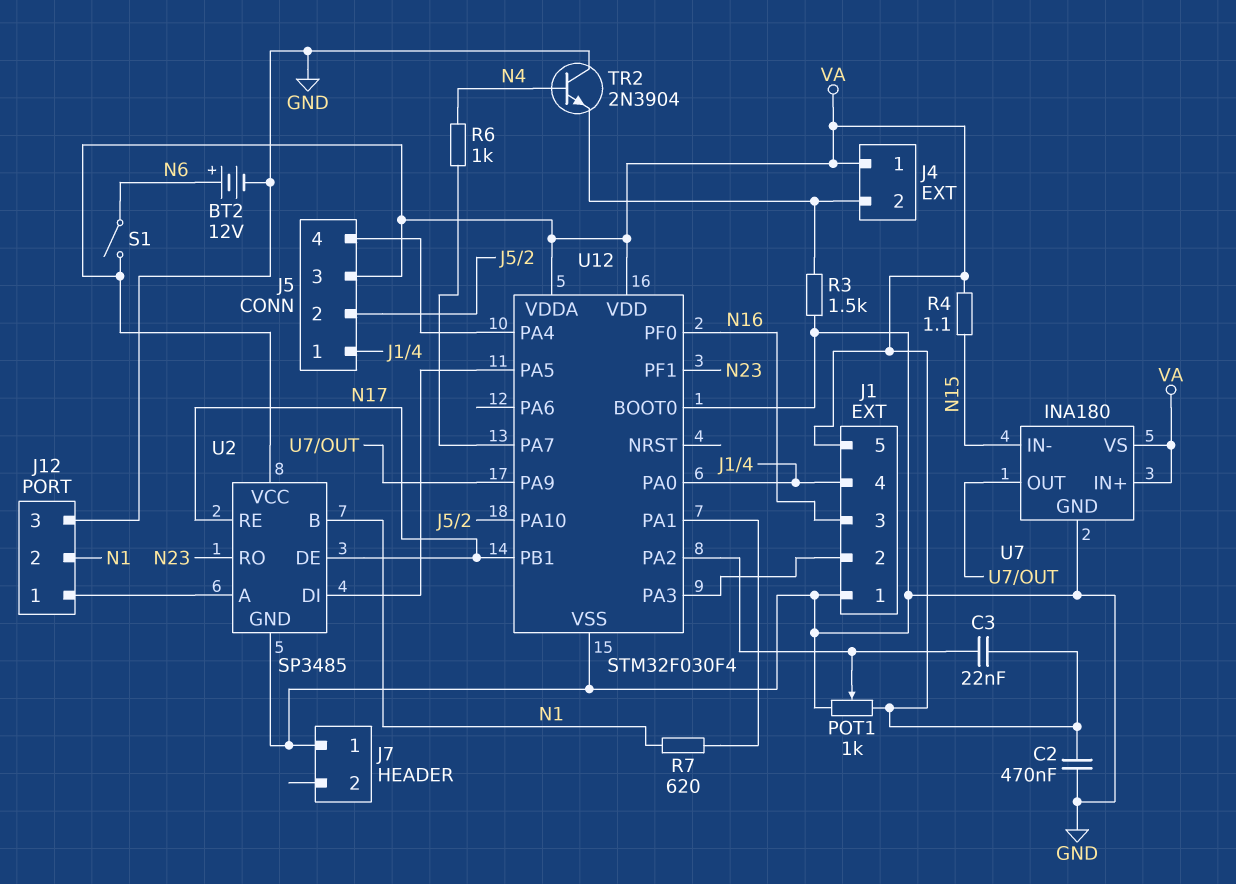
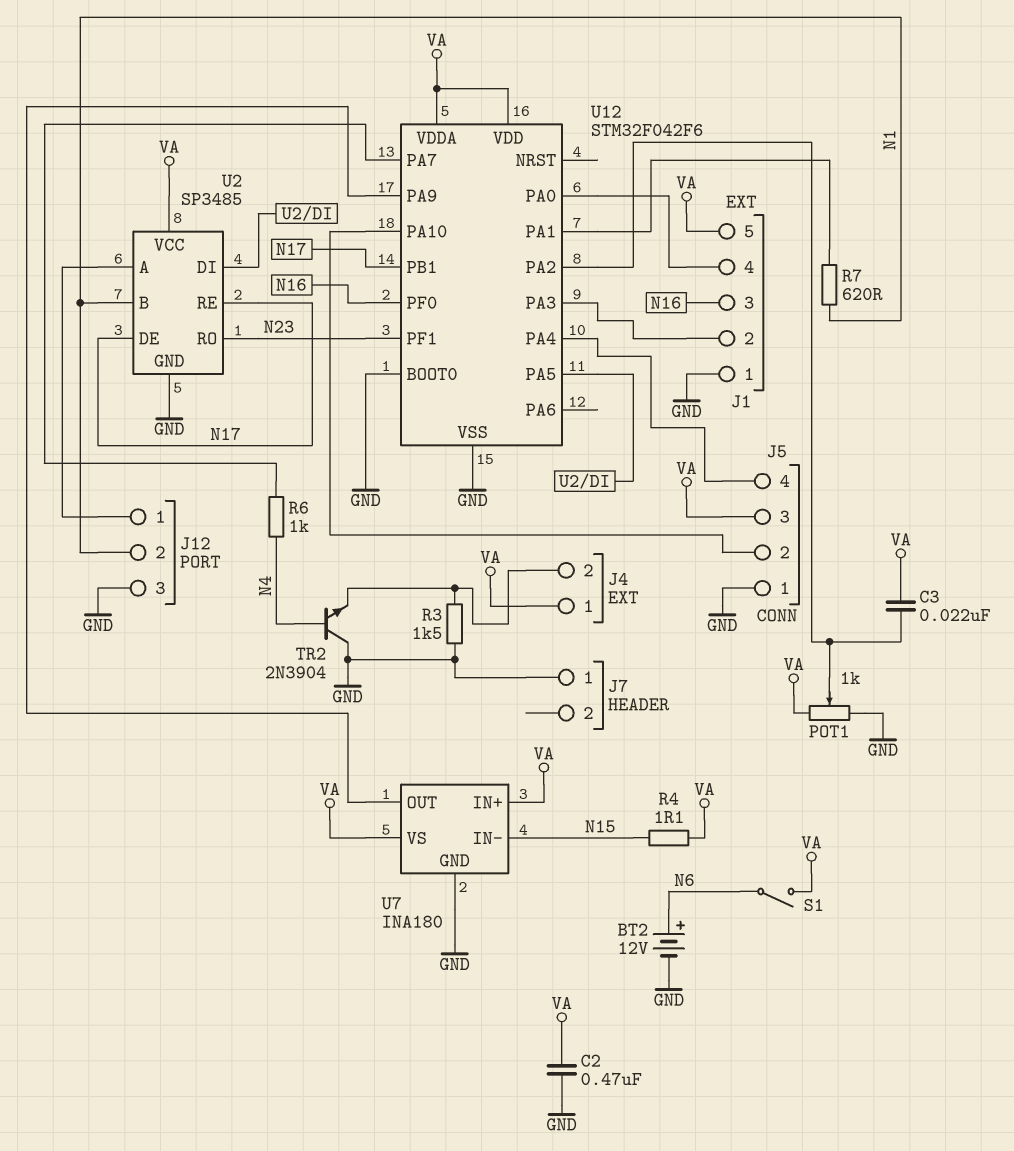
J5 pin 1: J1/4 -> GND
U12: STM32F030F4 -> STM32F042F6

